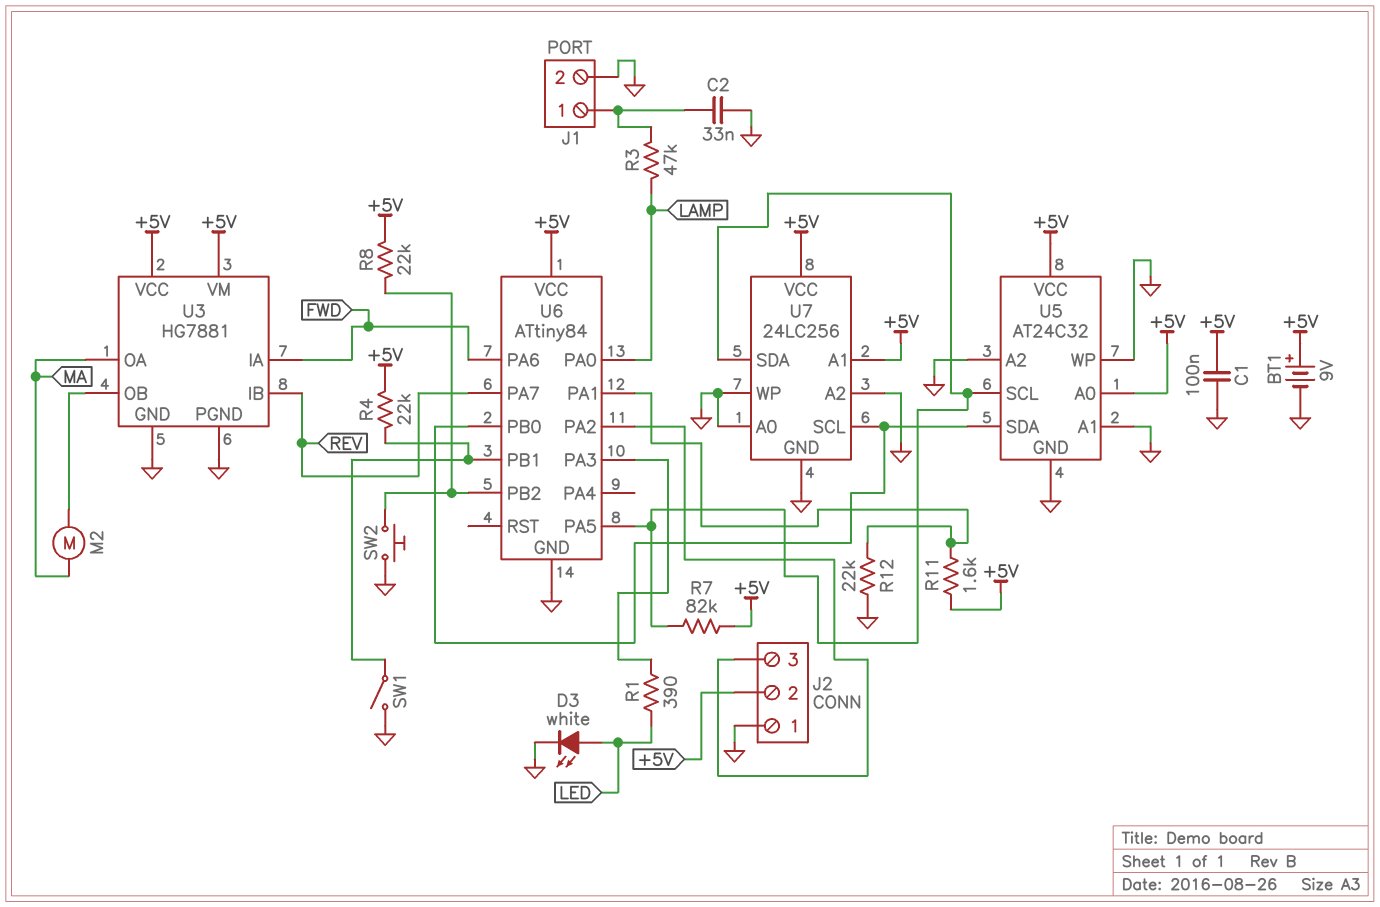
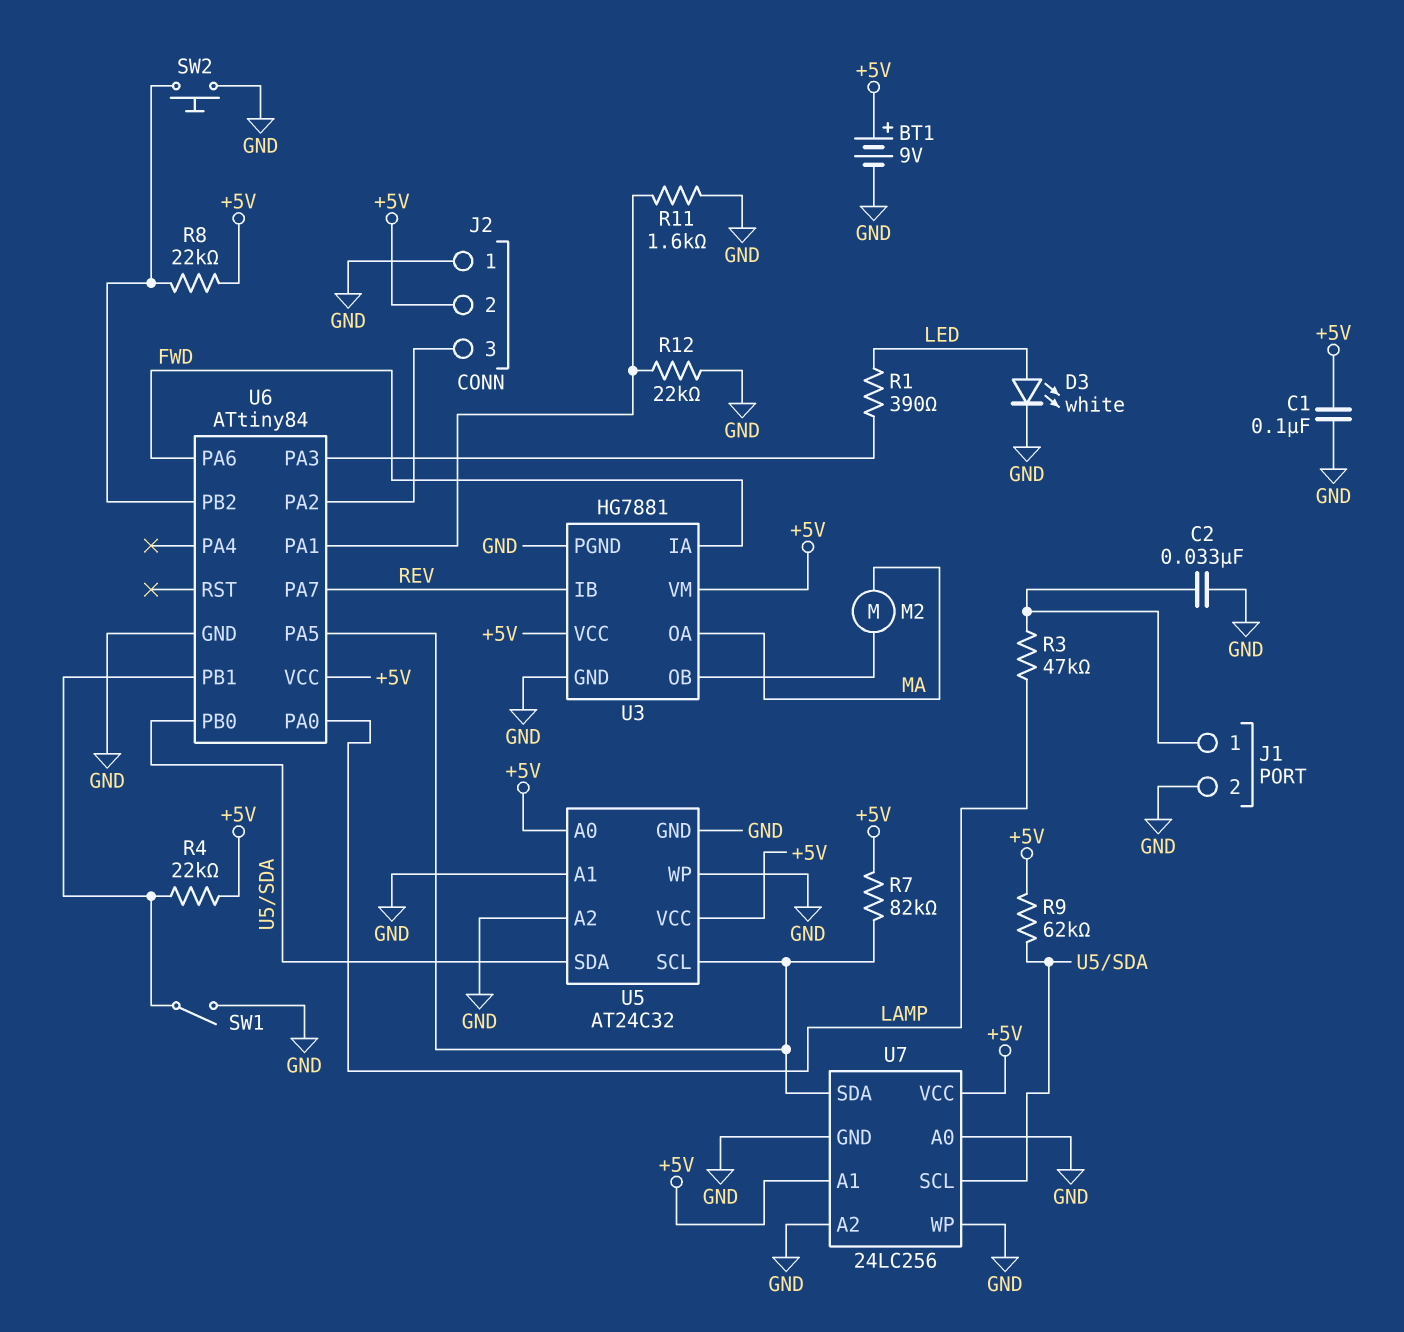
R9: none -> 62k (+5V, U5/SDA)
R11: 1.6k (+5V, U6/PA1) -> 1.6k (GND, U6/PA1)

